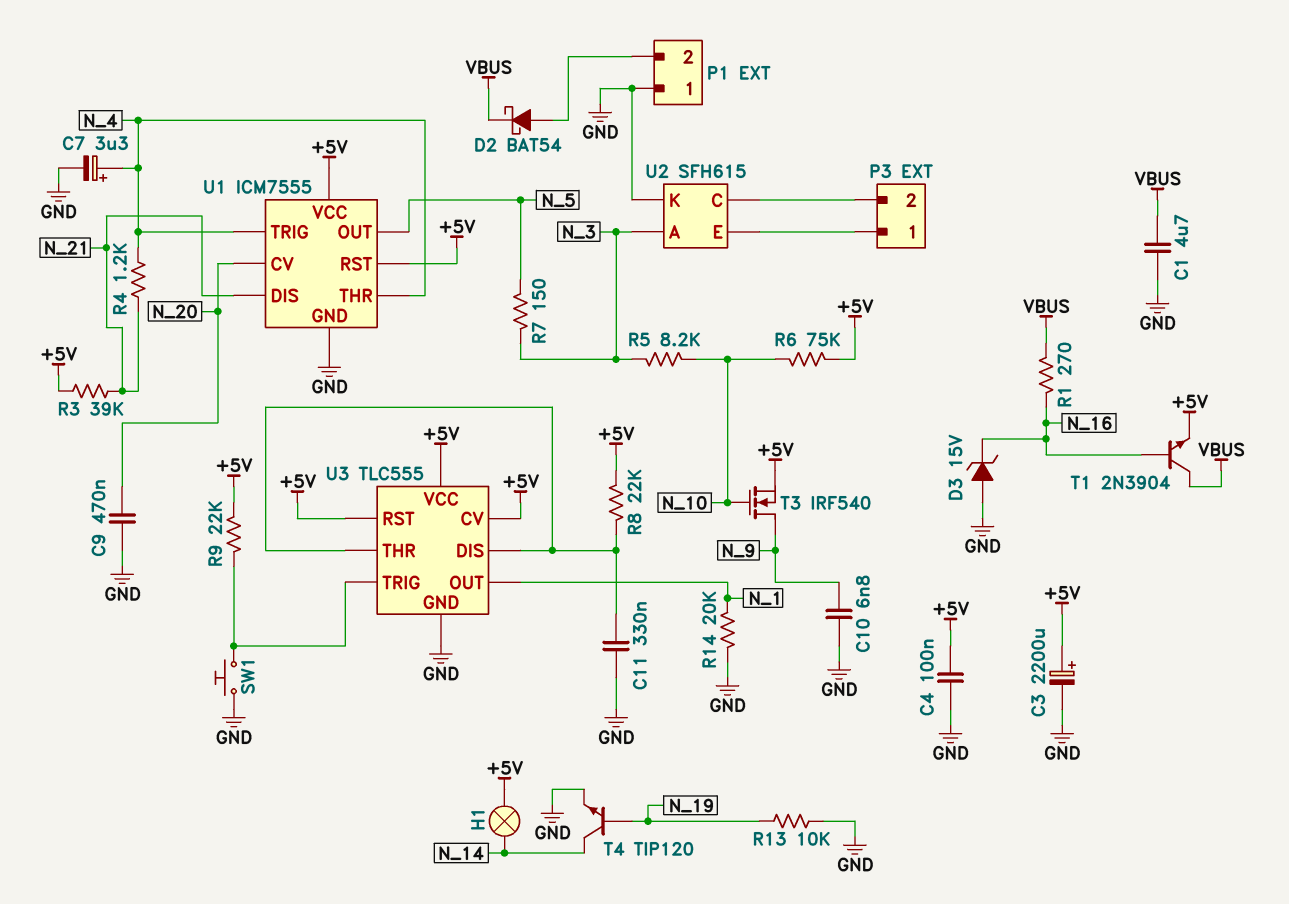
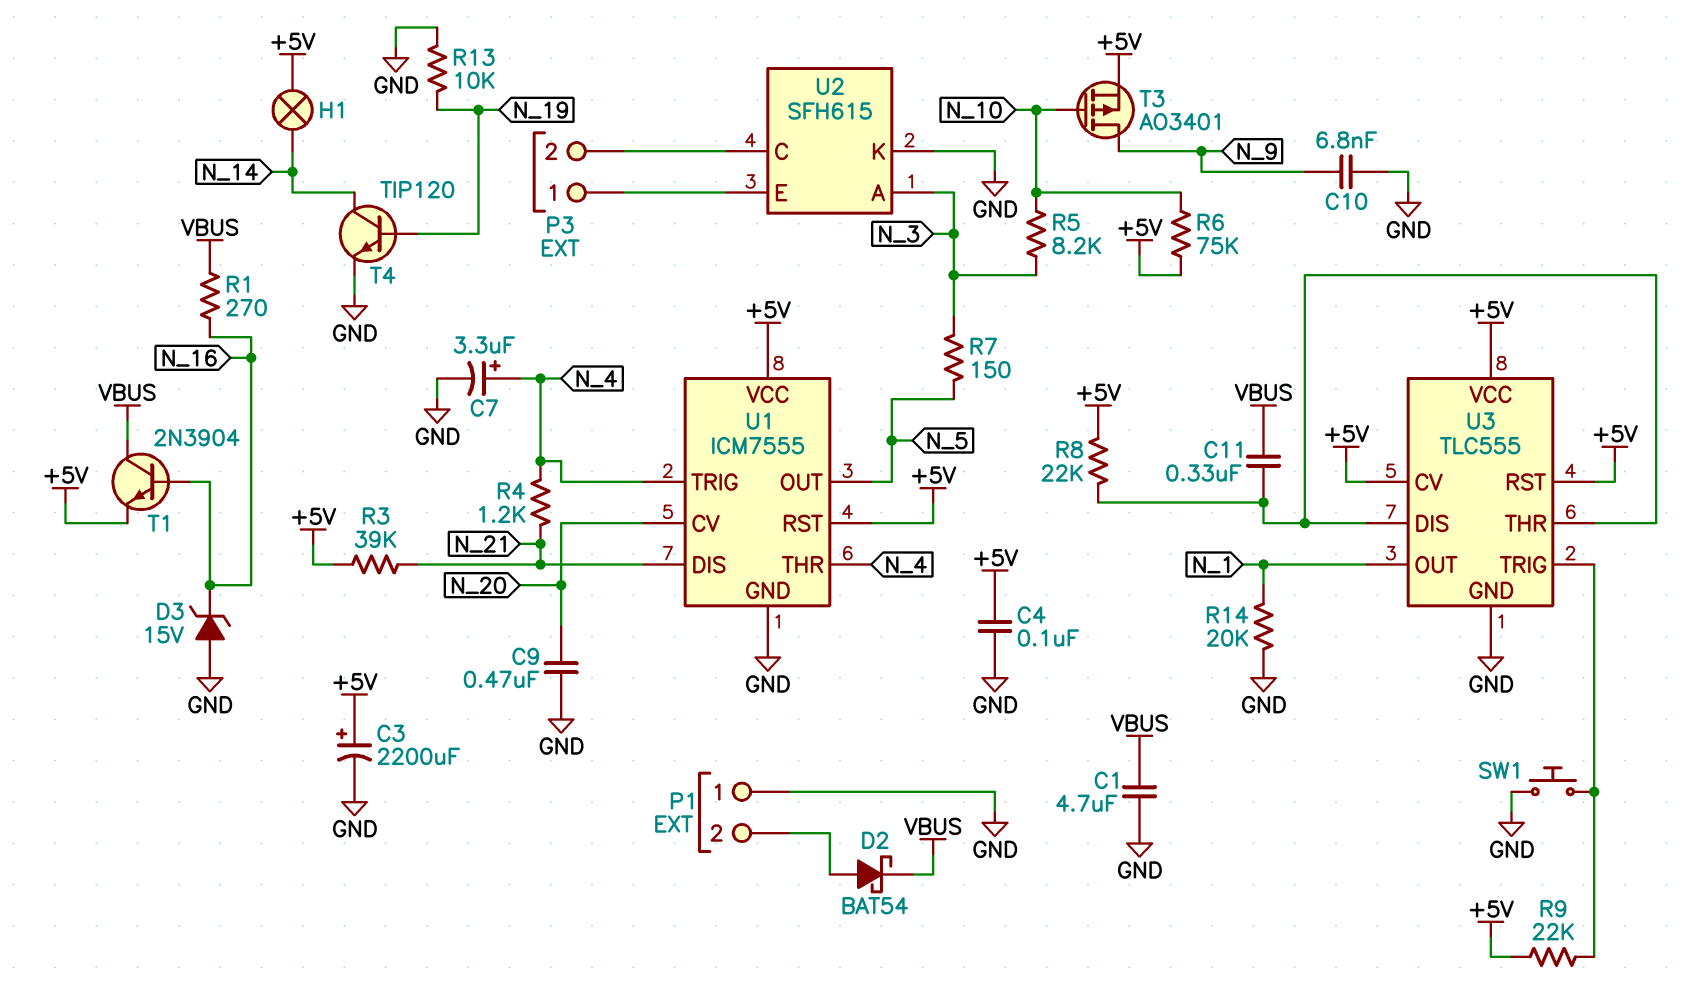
C11: 330nF (GND, U3/DIS) -> 330nF (U3/DIS, VBUS)
T3: NMOS IRF540 (G N_10, D N_9, S +5V) -> PMOS AO3401 (G N_10, D N_9, S +5V)

